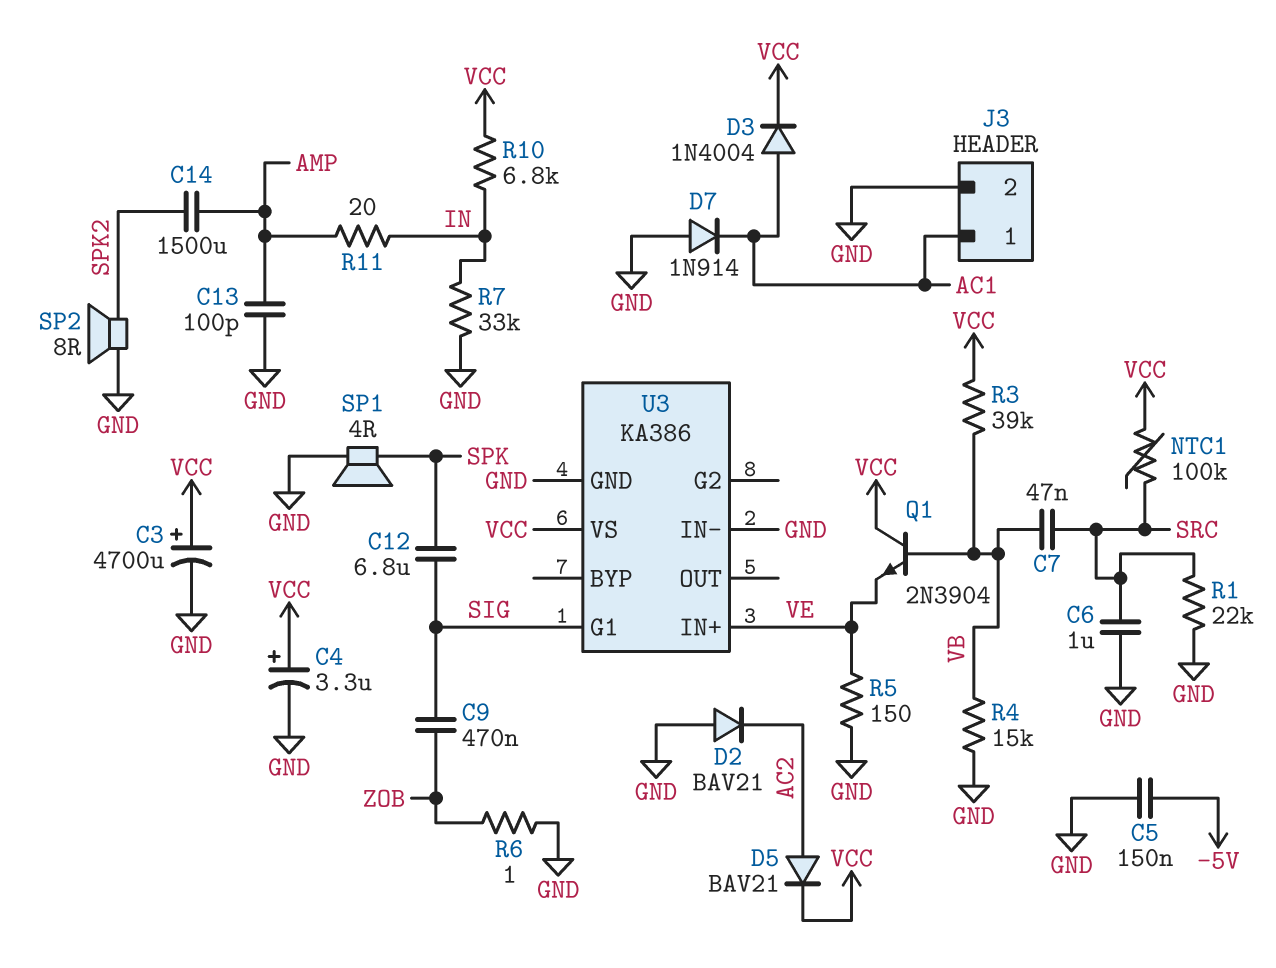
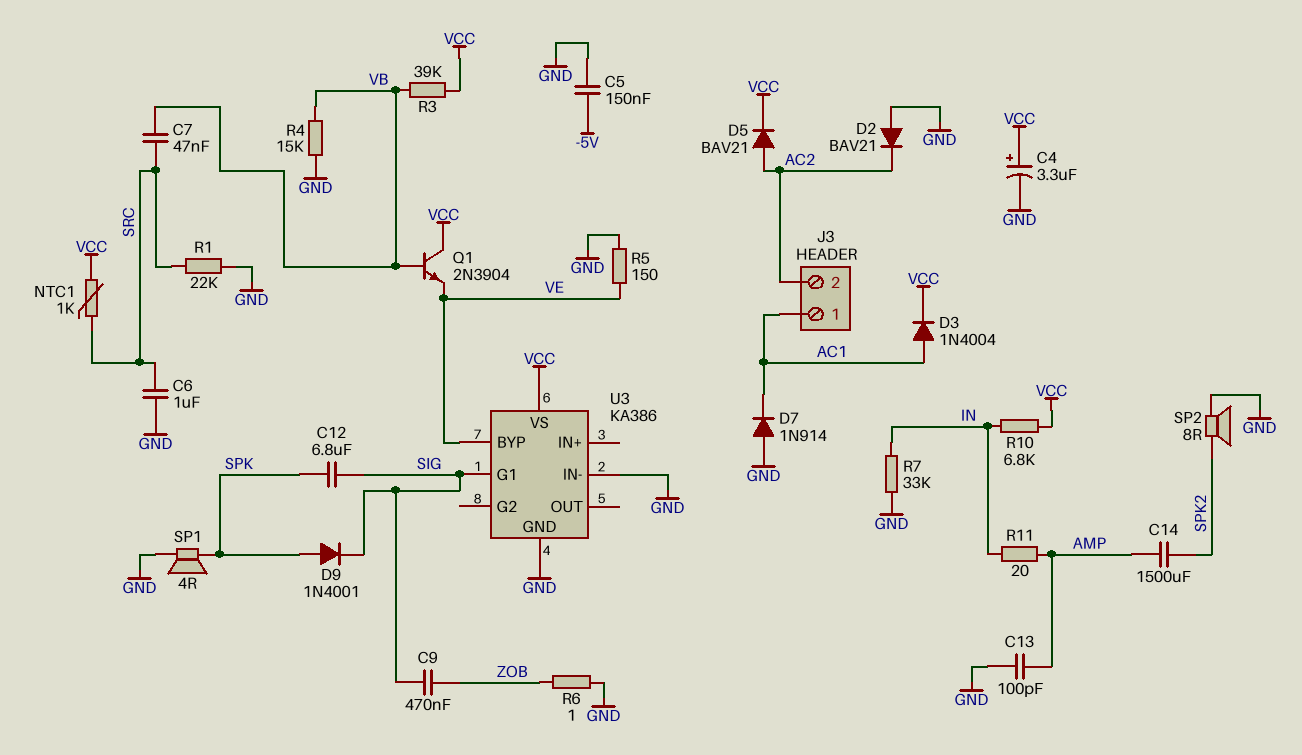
C3: 4700uF (plus VCC, minus GND) -> none
D9: none -> diode 1N4001 (A SPK, K SIG)
J3 pin 2: GND -> AC2
NTC1: 100k (SRC, VCC) -> 1k (SRC, VCC)
U3 pin BYP: none -> VE
U3 pin IN+: VE -> none

